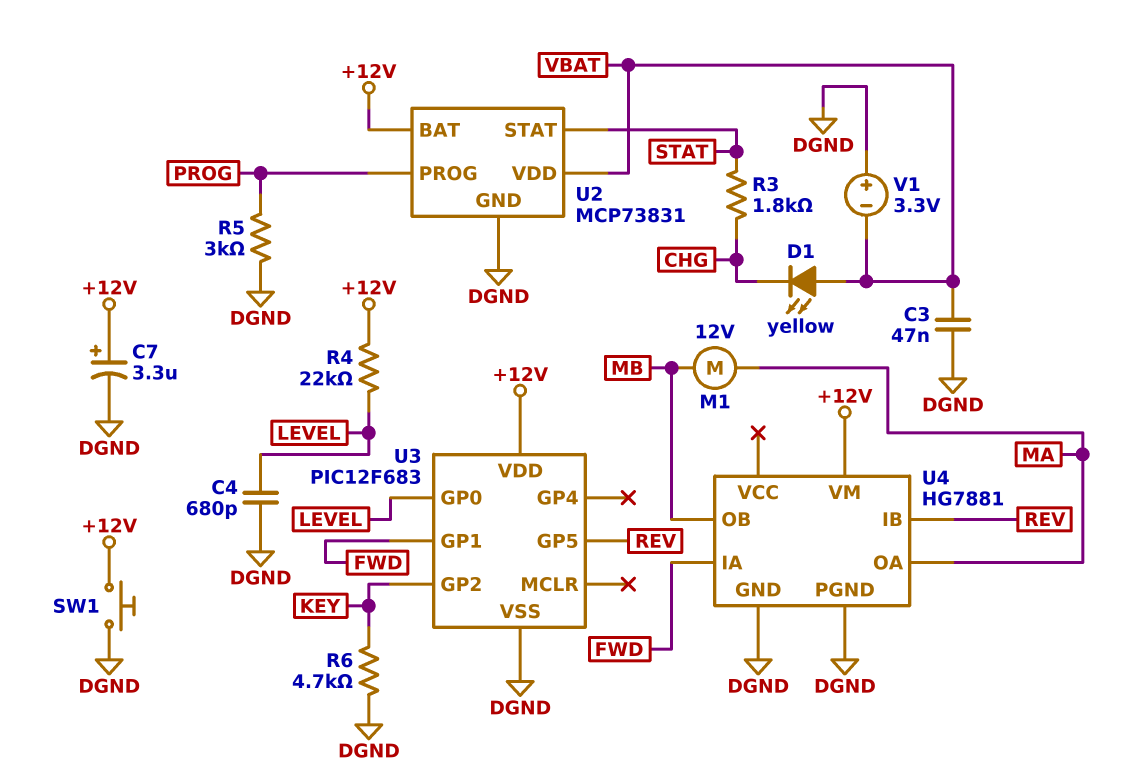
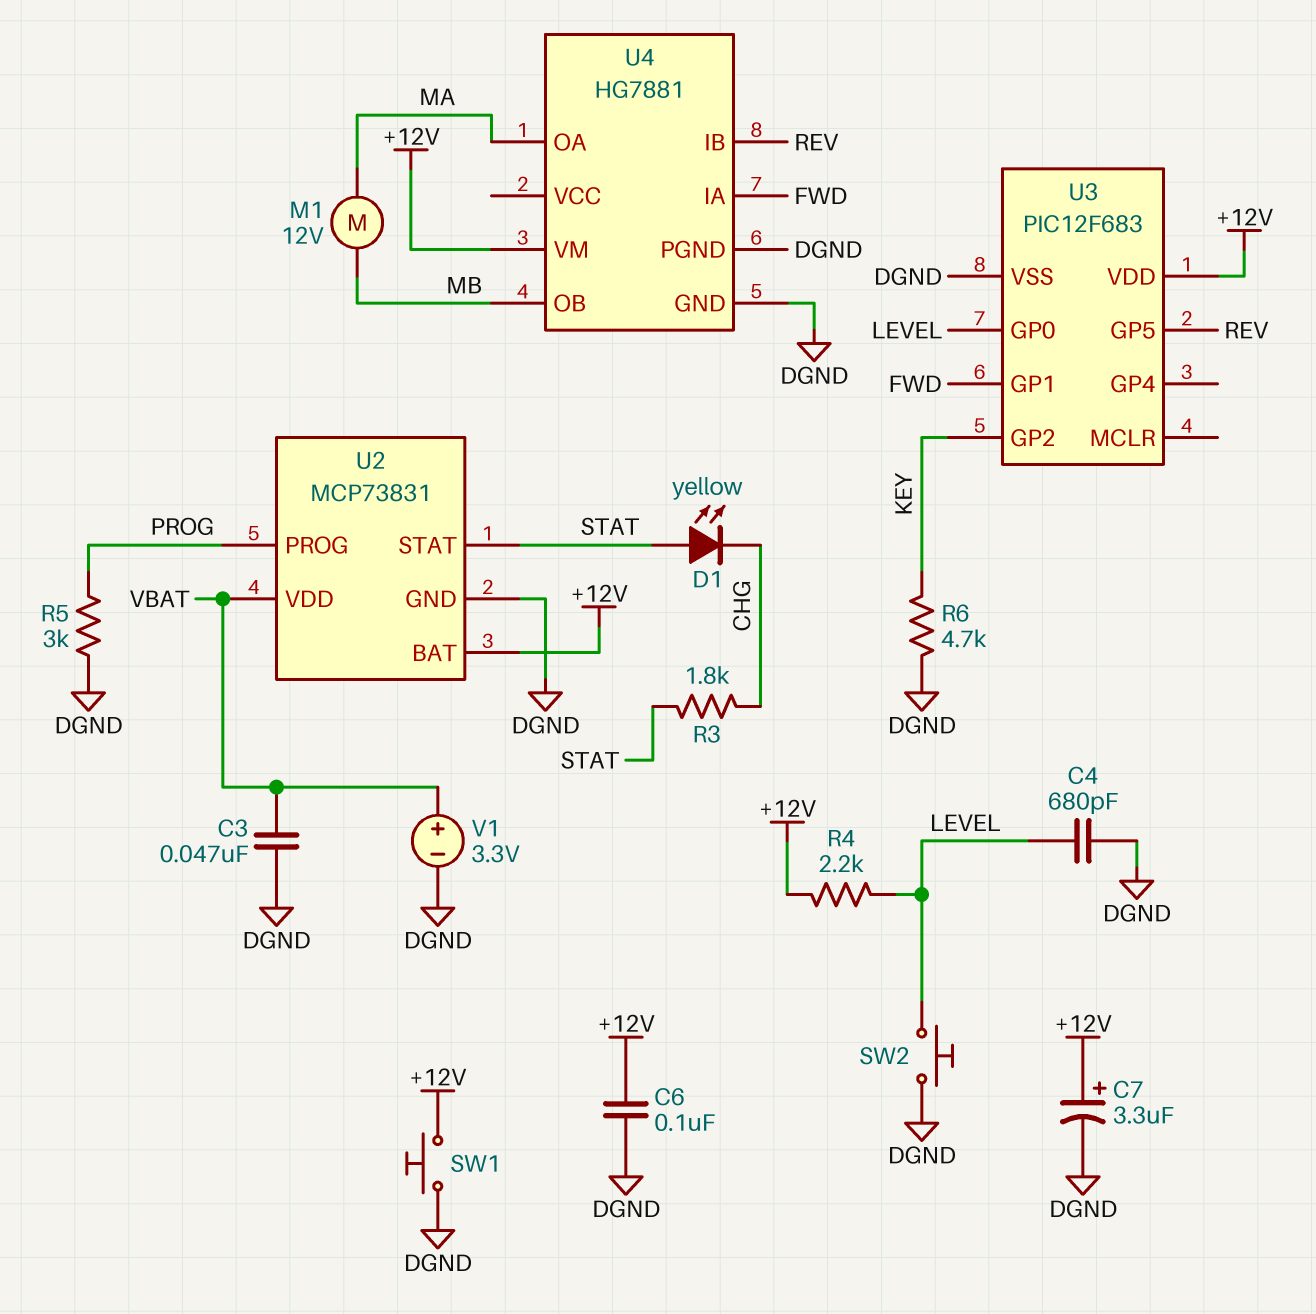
C6: none -> 100nF (+12V, DGND)
D1: LED yellow (A VBAT, K CHG) -> LED yellow (A STAT, K CHG)
R4: 22k (+12V, LEVEL) -> 2.2k (+12V, LEVEL)
SW2: none -> button (DGND, LEVEL)
V1: 3.3V (plus DGND, minus VBAT) -> 3.3V (plus VBAT, minus DGND)

